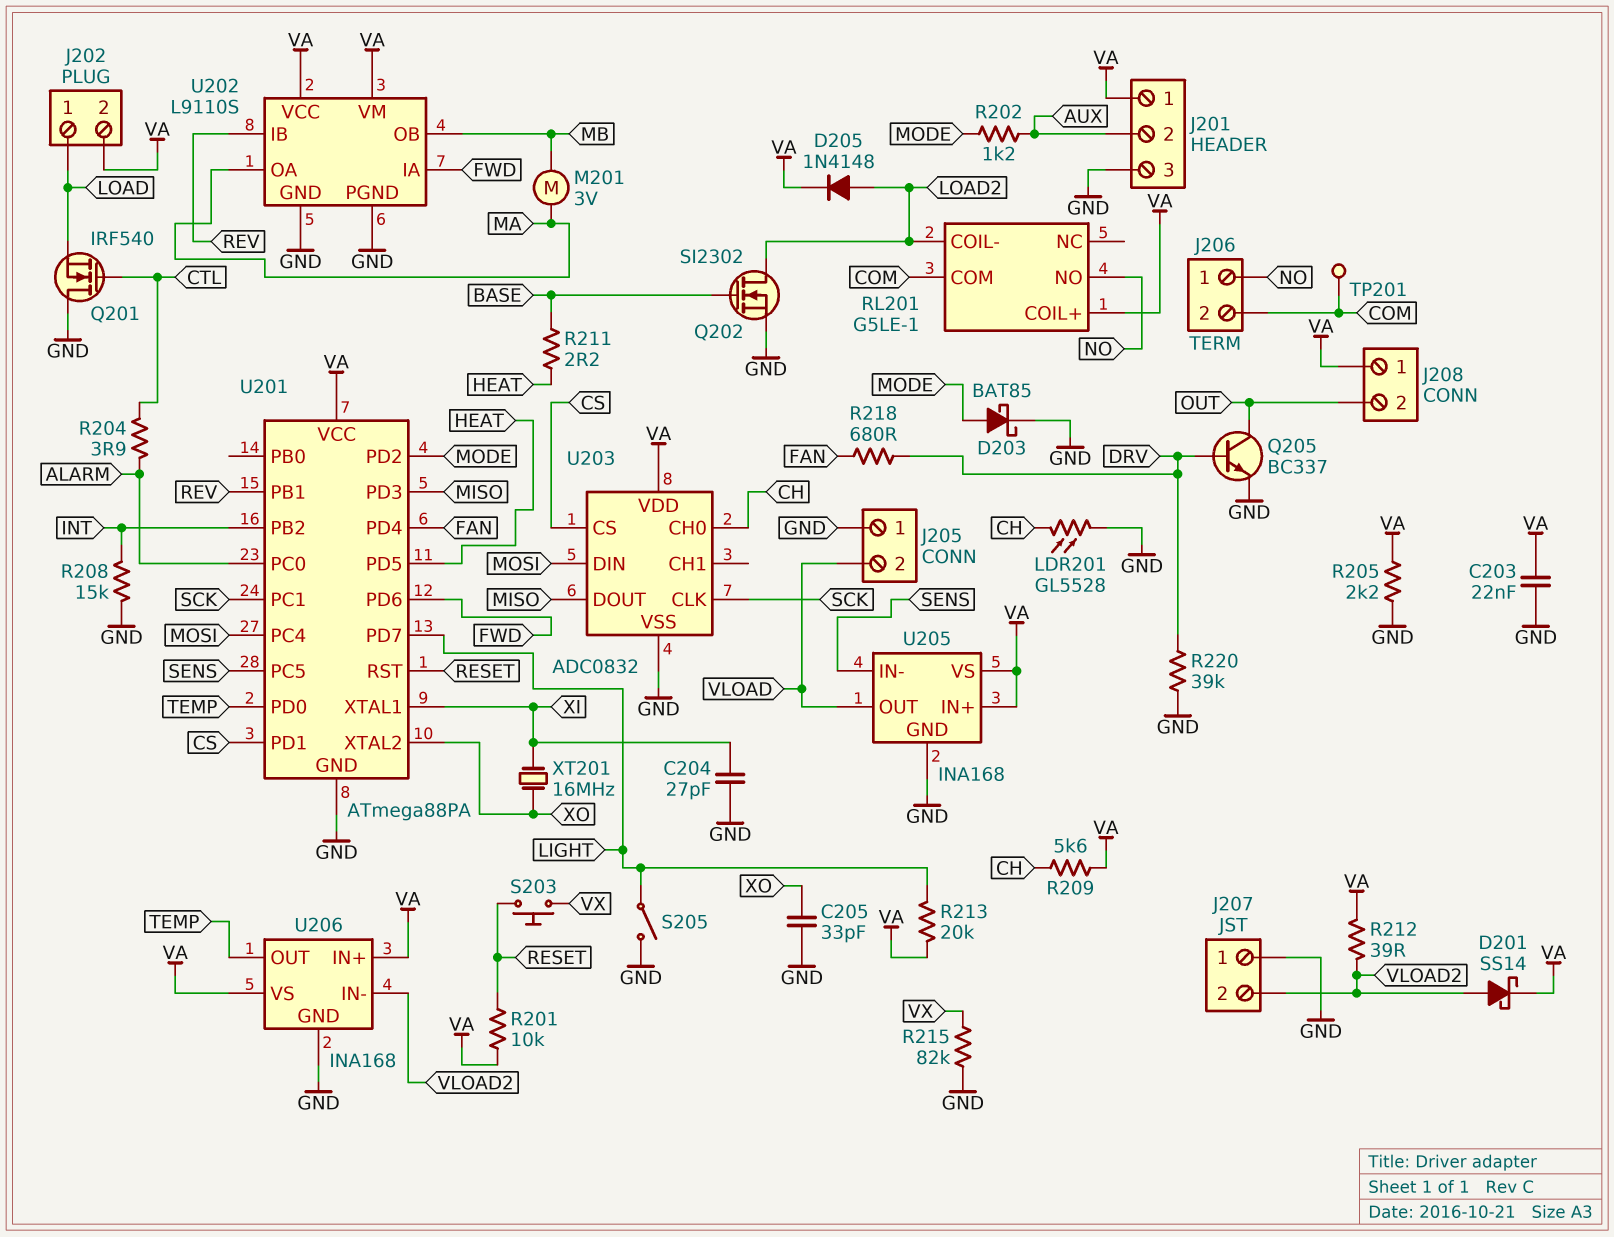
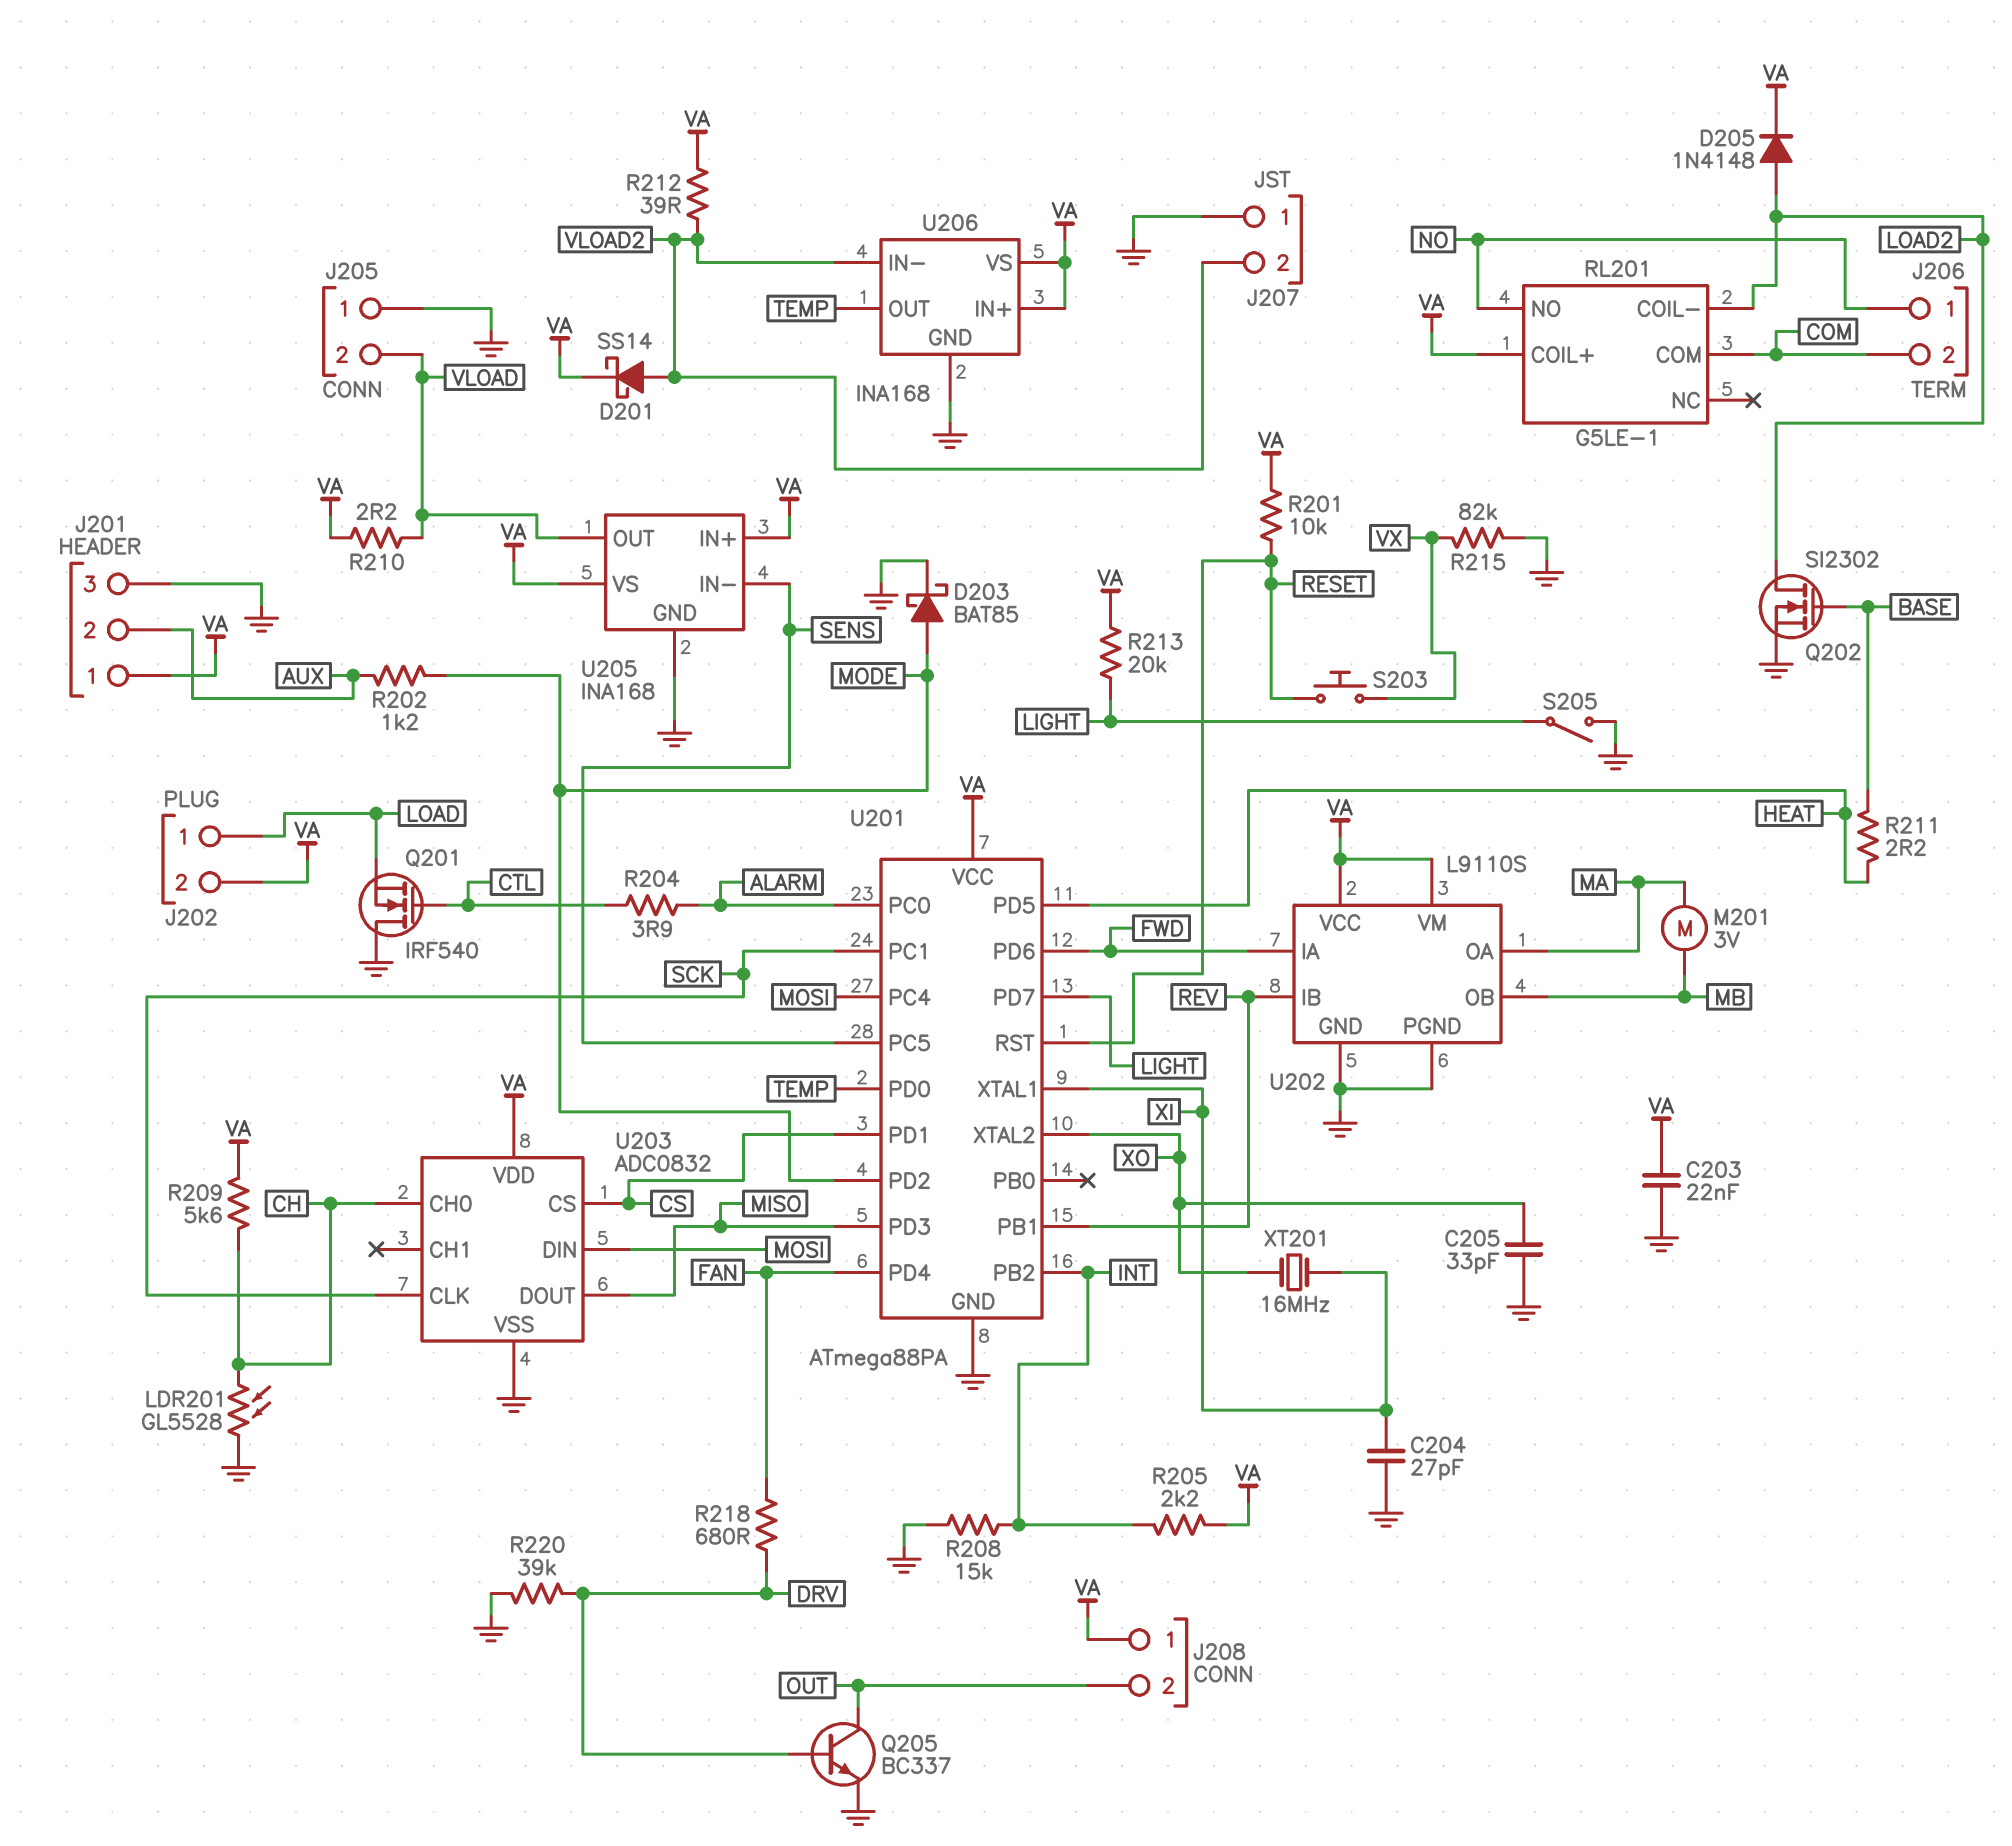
R205: 2.2k (GND, VA) -> 2.2k (INT, VA)
R210: none -> 2.2 (VA, VLOAD)
TP201: test point (COM) -> none

